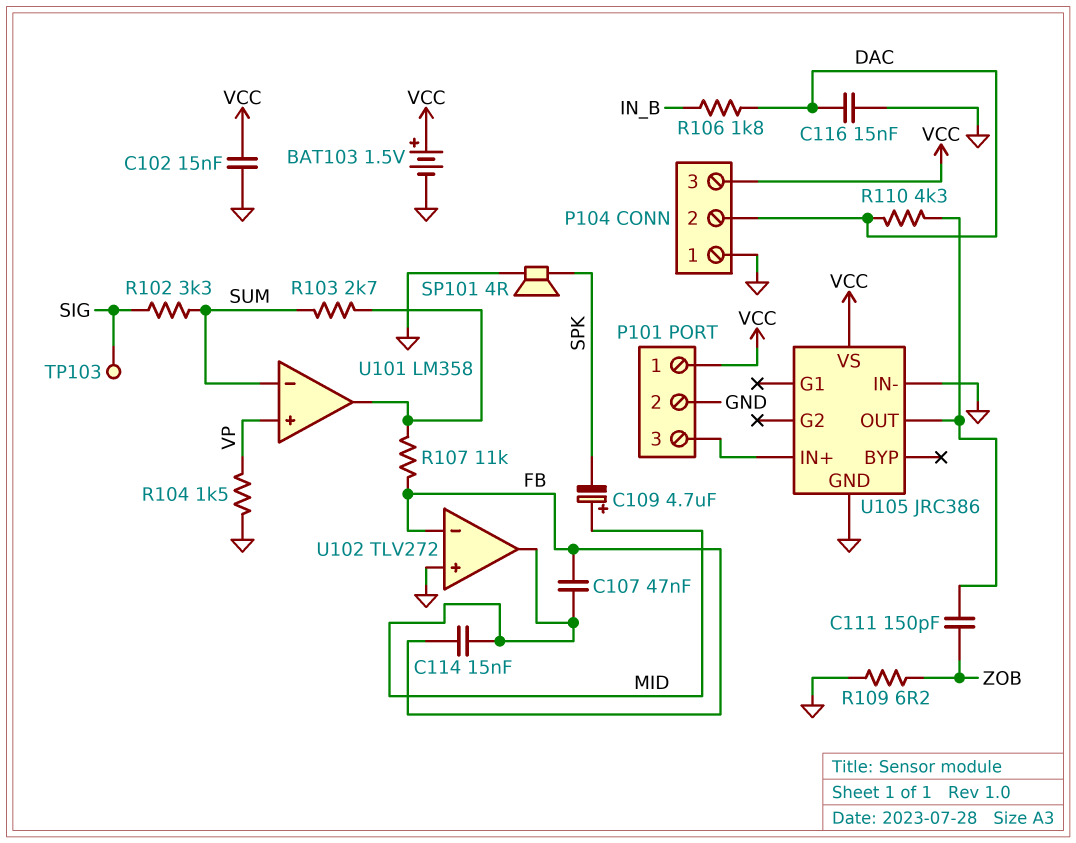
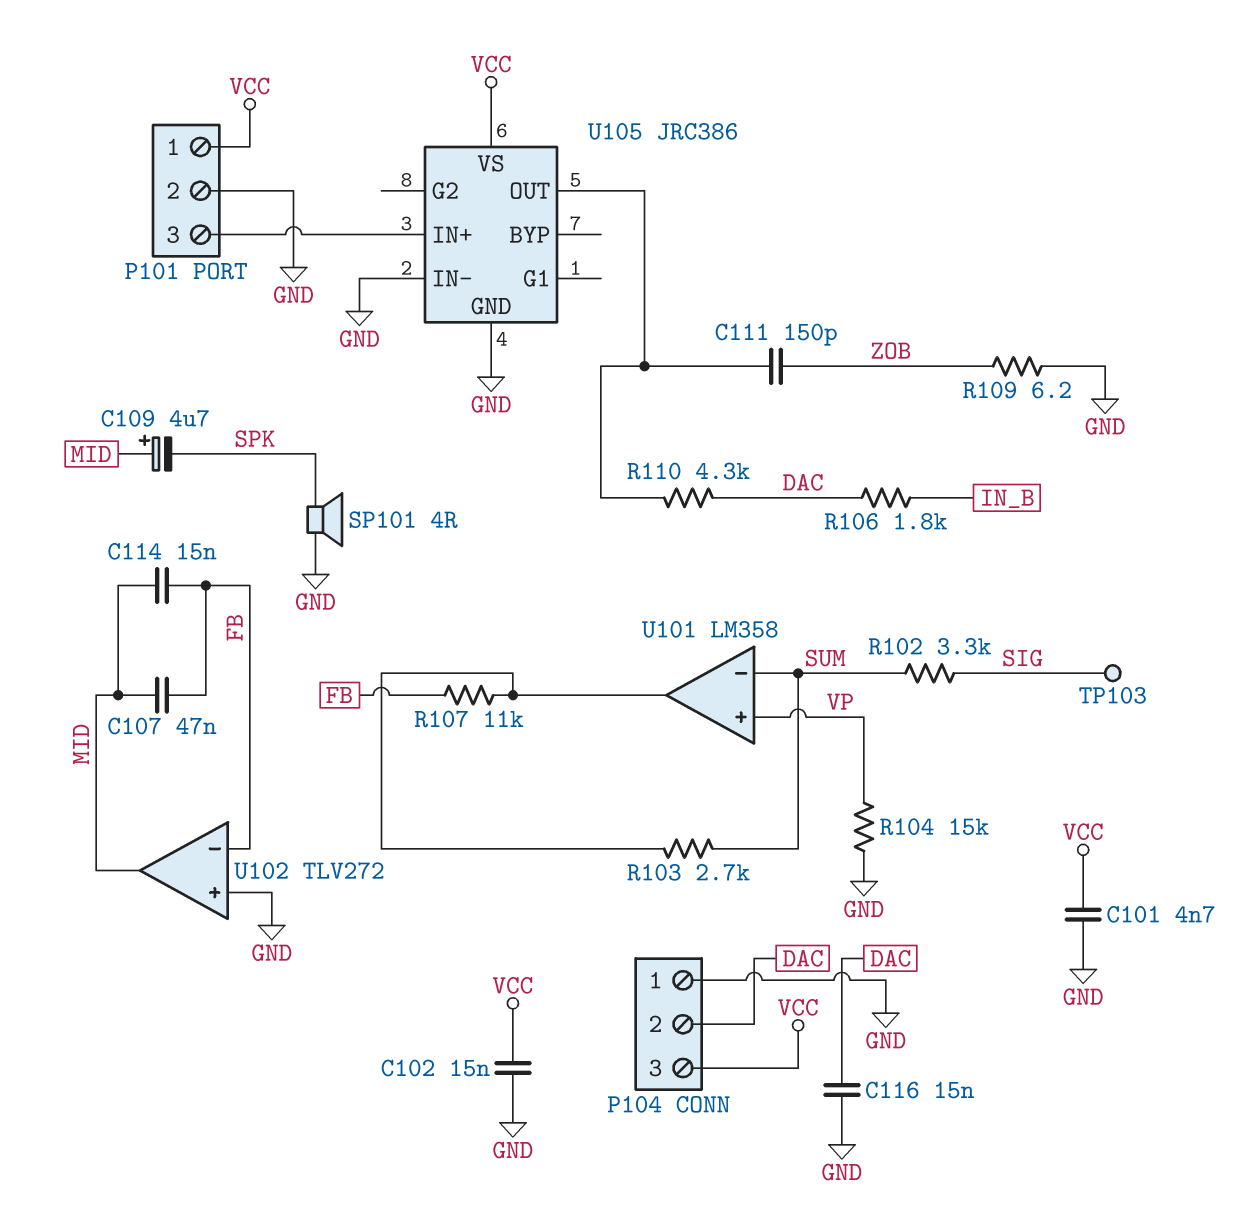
BAT103: 1.5V (plus VCC, minus GND) -> none
C101: none -> 4.7nF (GND, VCC)
R104: 1.5k (GND, VP) -> 15k (GND, VP)

